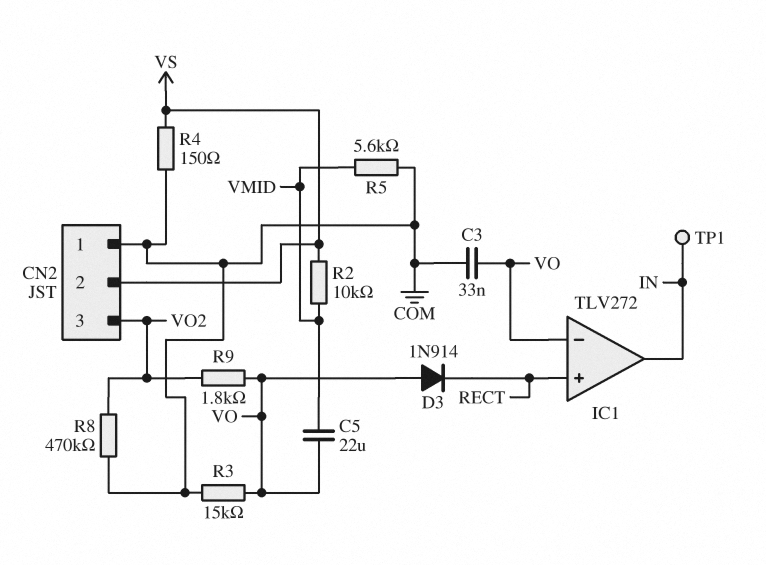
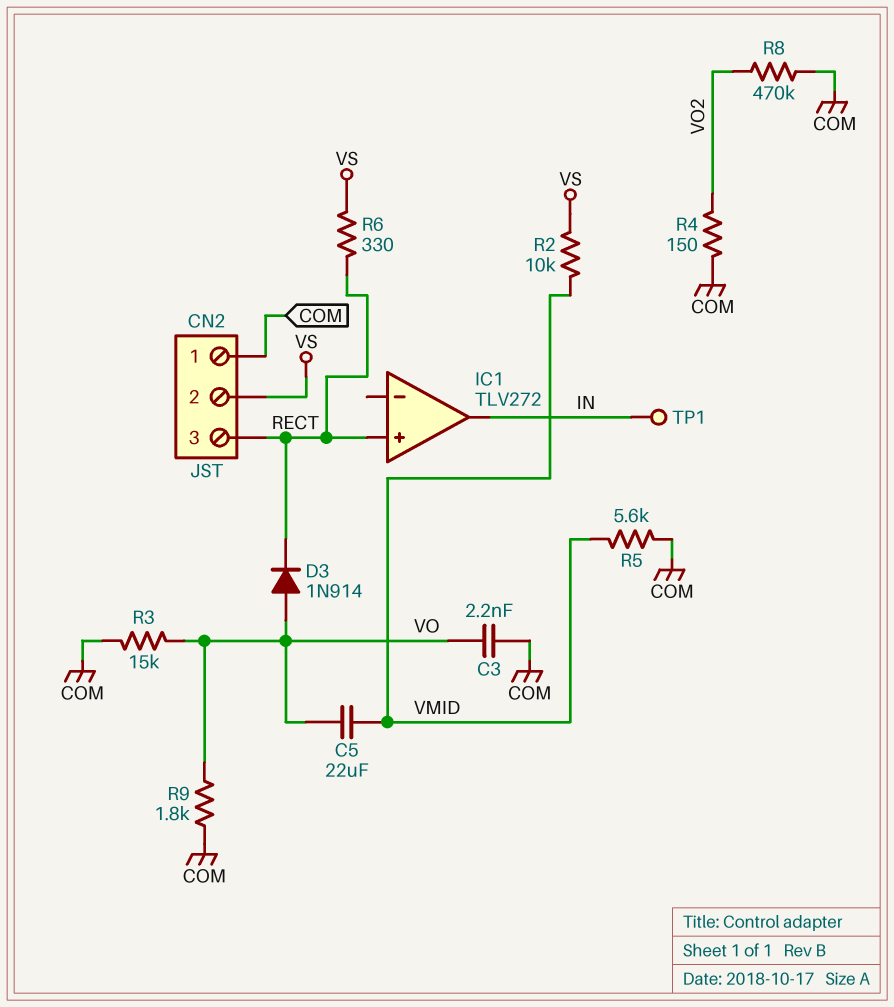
C3: 33nF (COM, VO) -> 2.2nF (COM, VO)
CN2 pin 3: VO2 -> RECT
IC1 pin in-: VO -> none
R4: 150 (COM, VS) -> 150 (COM, VO2)
R6: none -> 330 (RECT, VS)
R9: 1.8k (VO, VO2) -> 1.8k (COM, VO)

